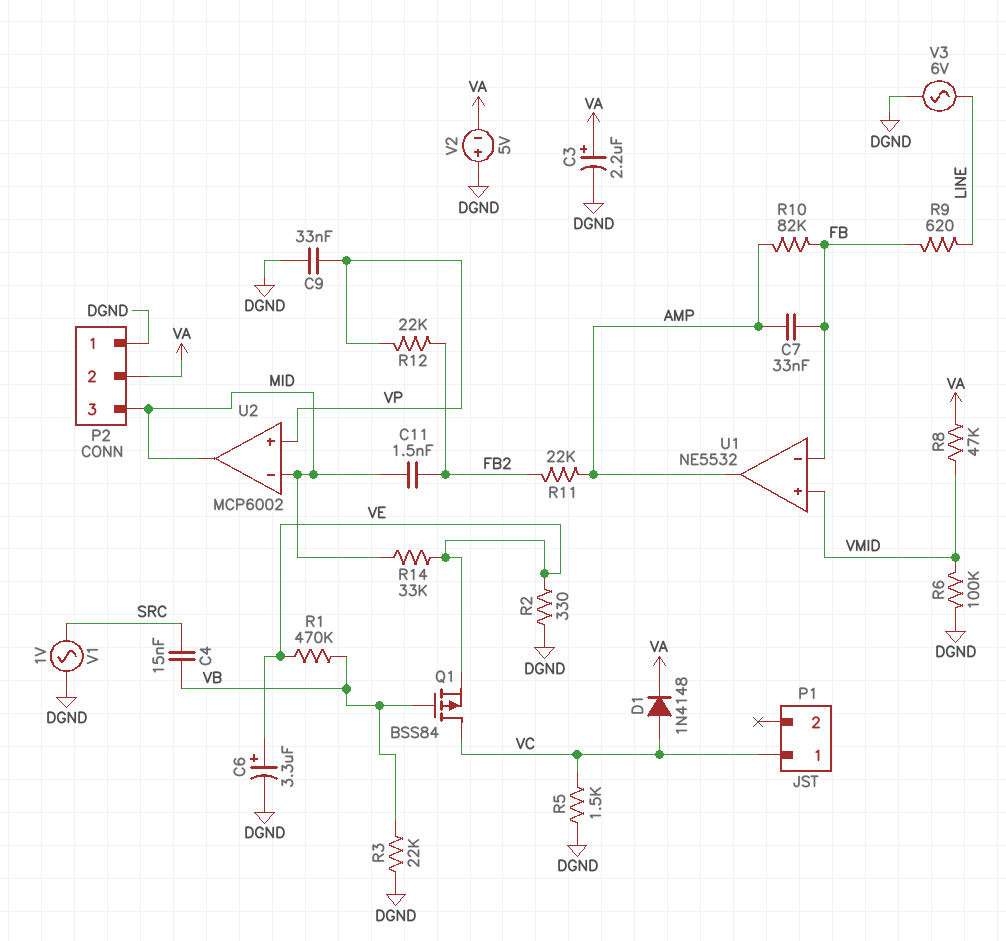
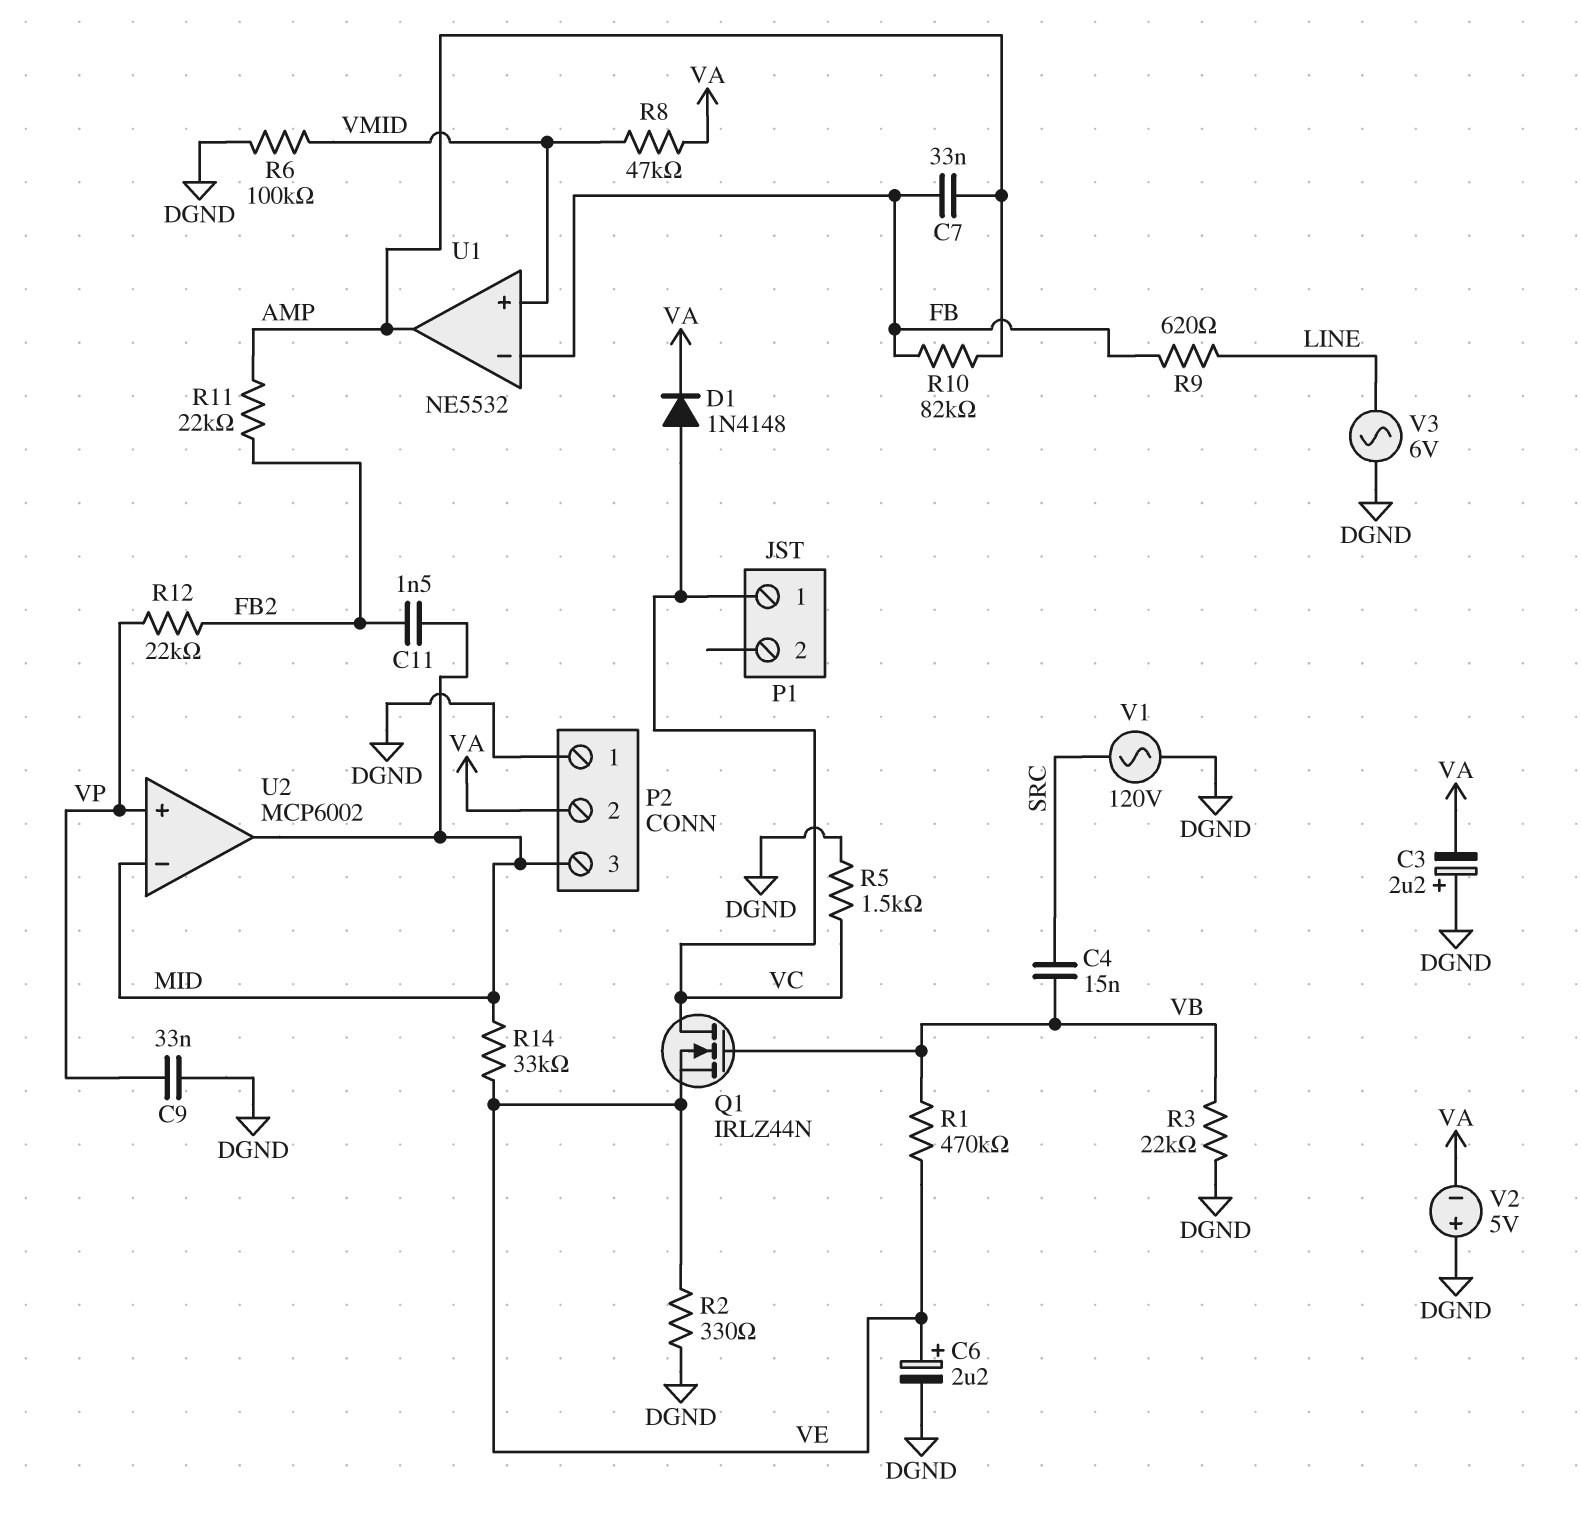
C3: 2.2uF (plus VA, minus DGND) -> 2.2uF (plus DGND, minus VA)
C6: 3.3uF (plus VE, minus DGND) -> 2.2uF (plus VE, minus DGND)
Q1: PMOS BSS84 (G VB, D VC, S VE) -> NMOS IRLZ44N (G VB, D VC, S VE)
V1: AC 1V (DGND, SRC) -> AC 120V (DGND, SRC)

